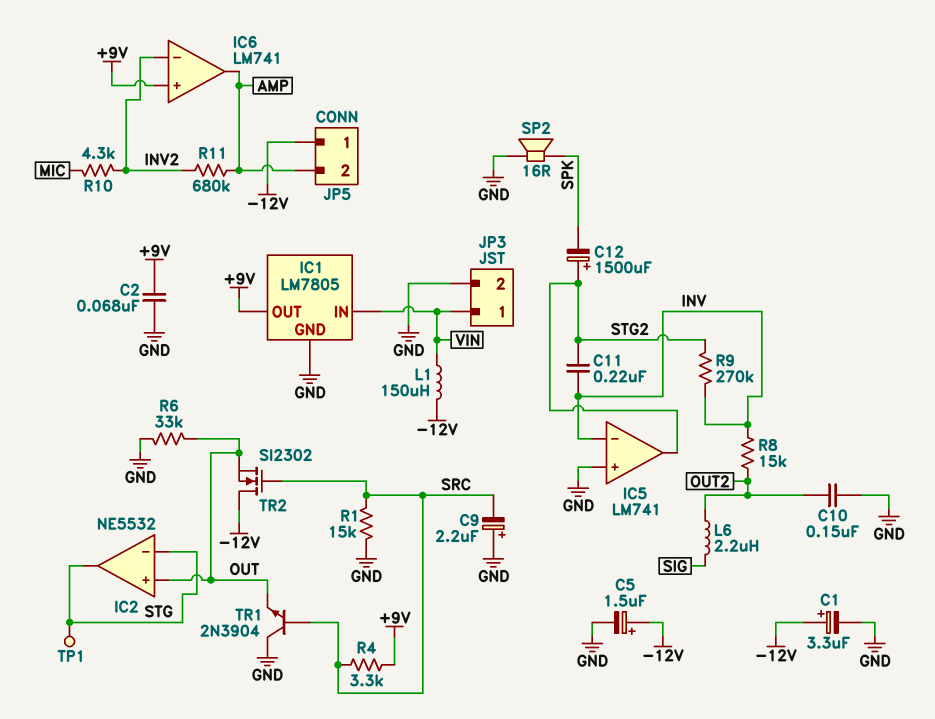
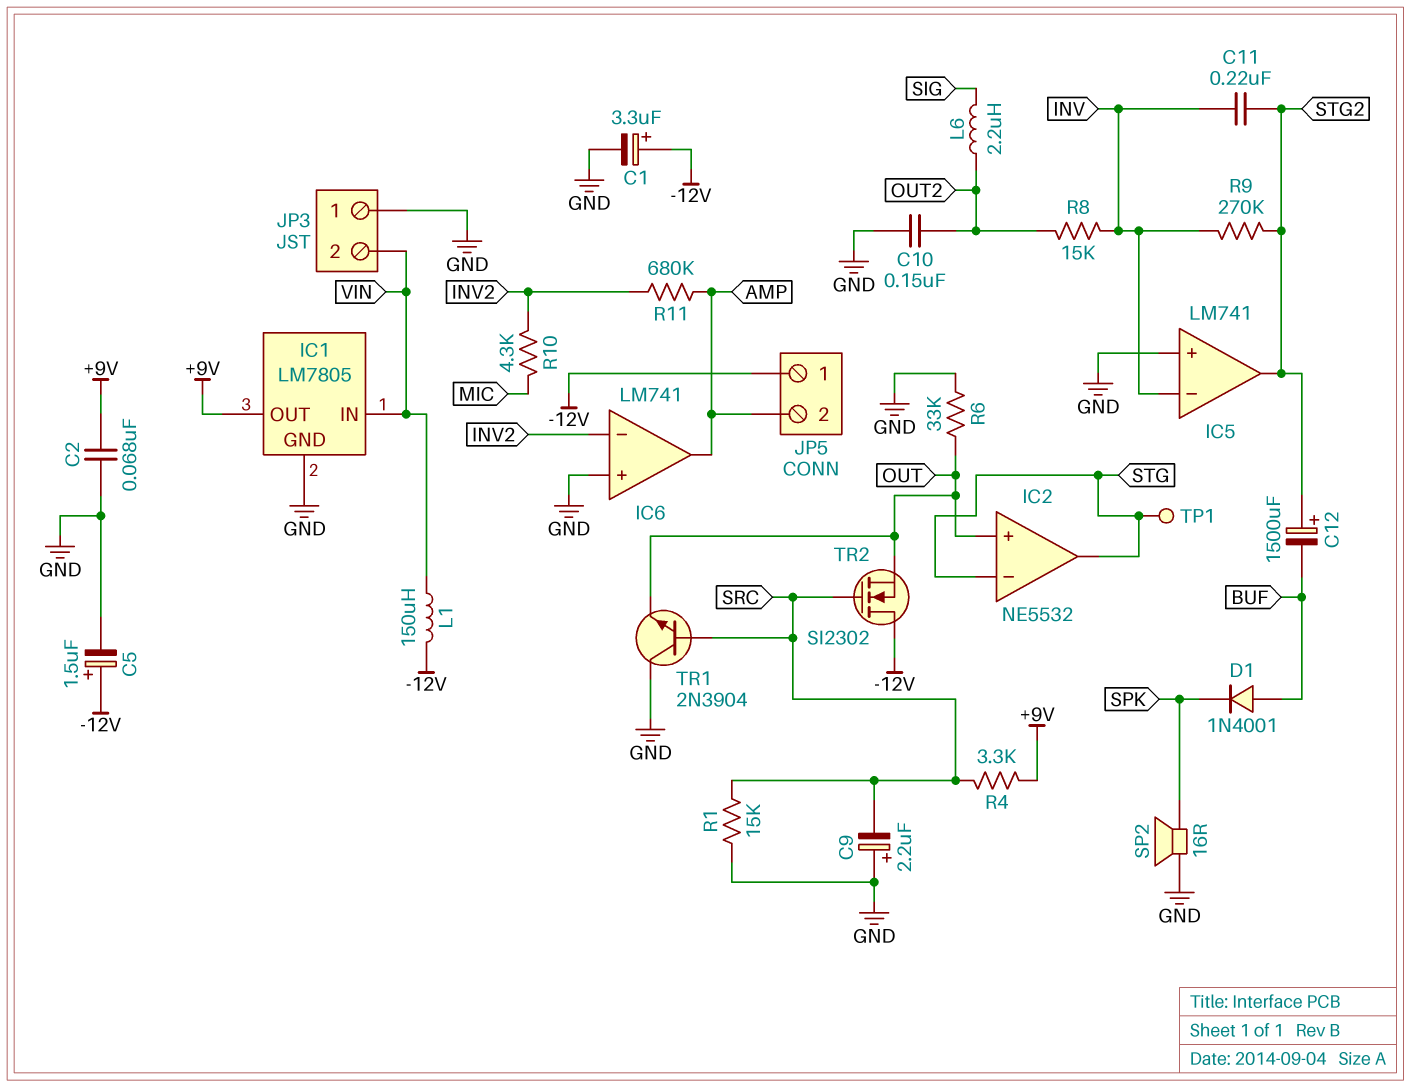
C12: 1500uF (plus STG2, minus SPK) -> 1500uF (plus STG2, minus BUF)
D1: none -> diode 1N4001 (A BUF, K SPK)
IC6 pin in+: +9V -> GND
JP3 pin 1: VIN -> GND
JP3 pin 2: GND -> VIN

